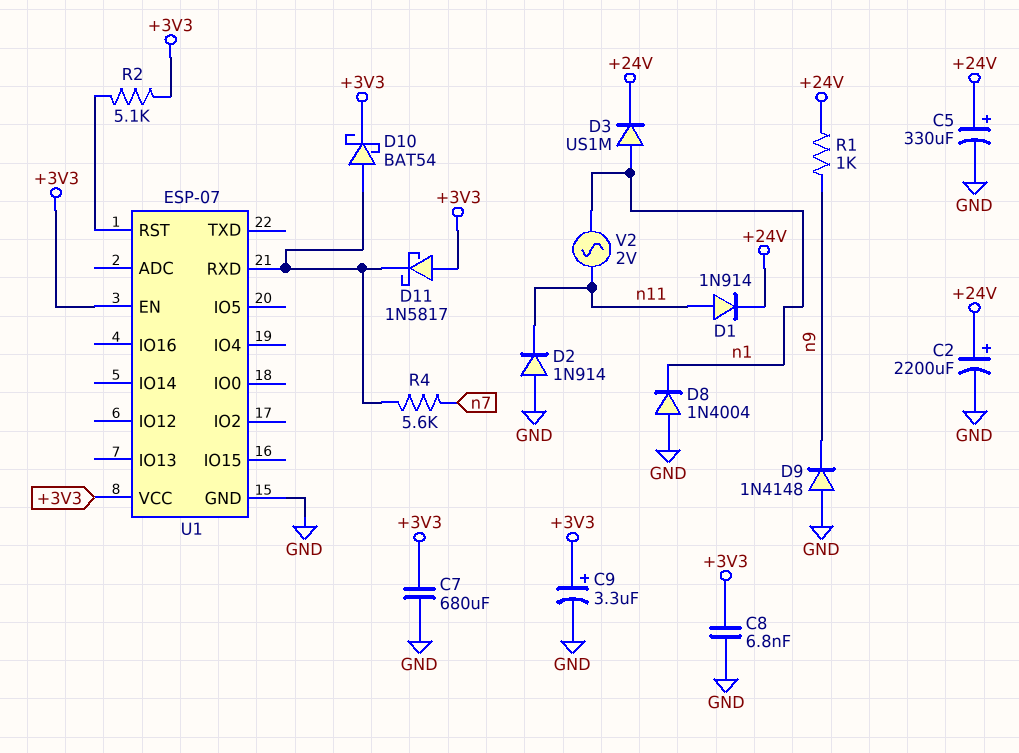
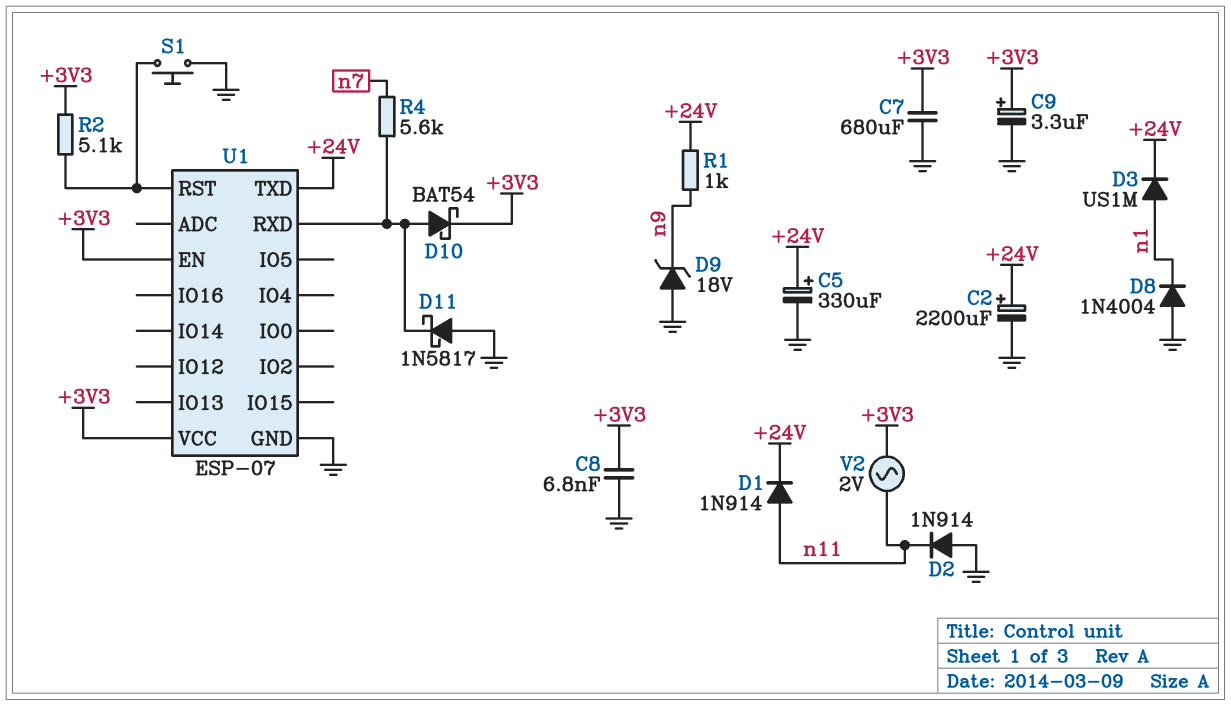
D9: diode 1N4148 (A GND, K n9) -> zener 18V (A GND, K n9)
D11: schottky 1N5817 (A +3V3, K U1/RXD) -> schottky 1N5817 (A GND, K U1/RXD)
S1: none -> button (GND, U1/RST)
U1 pin TXD: none -> +24V
V2: AC 2V (n1, n11) -> AC 2V (+3V3, n11)

